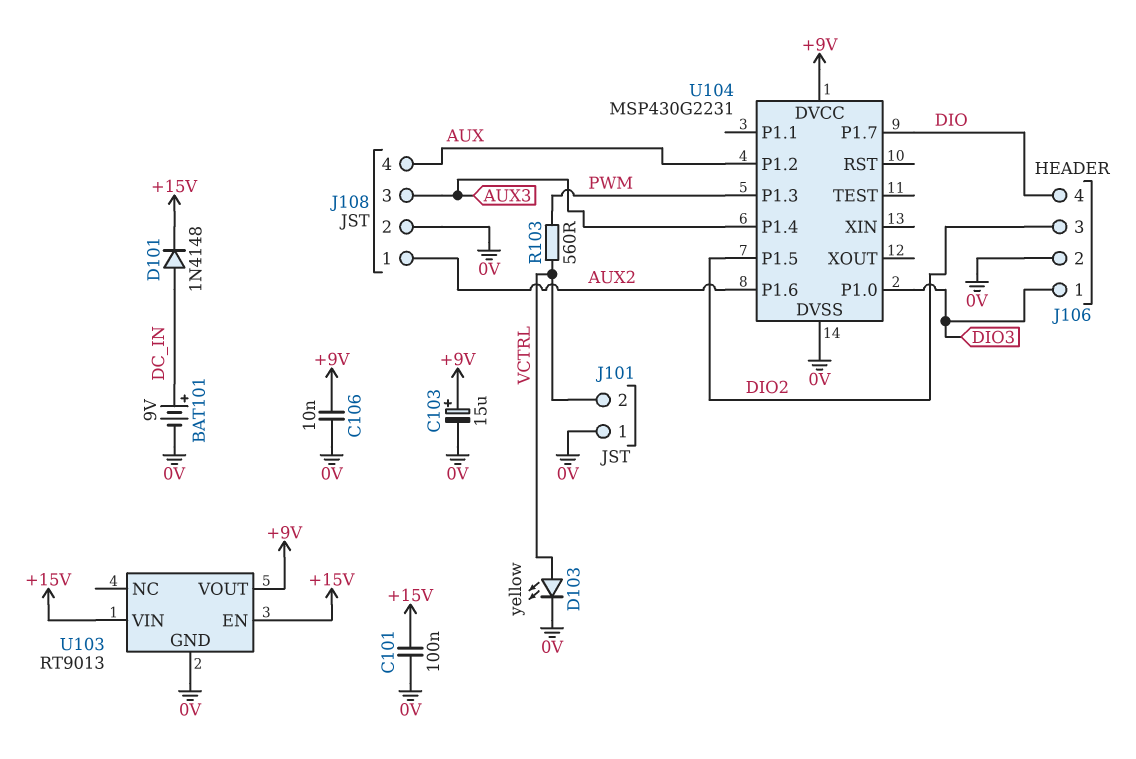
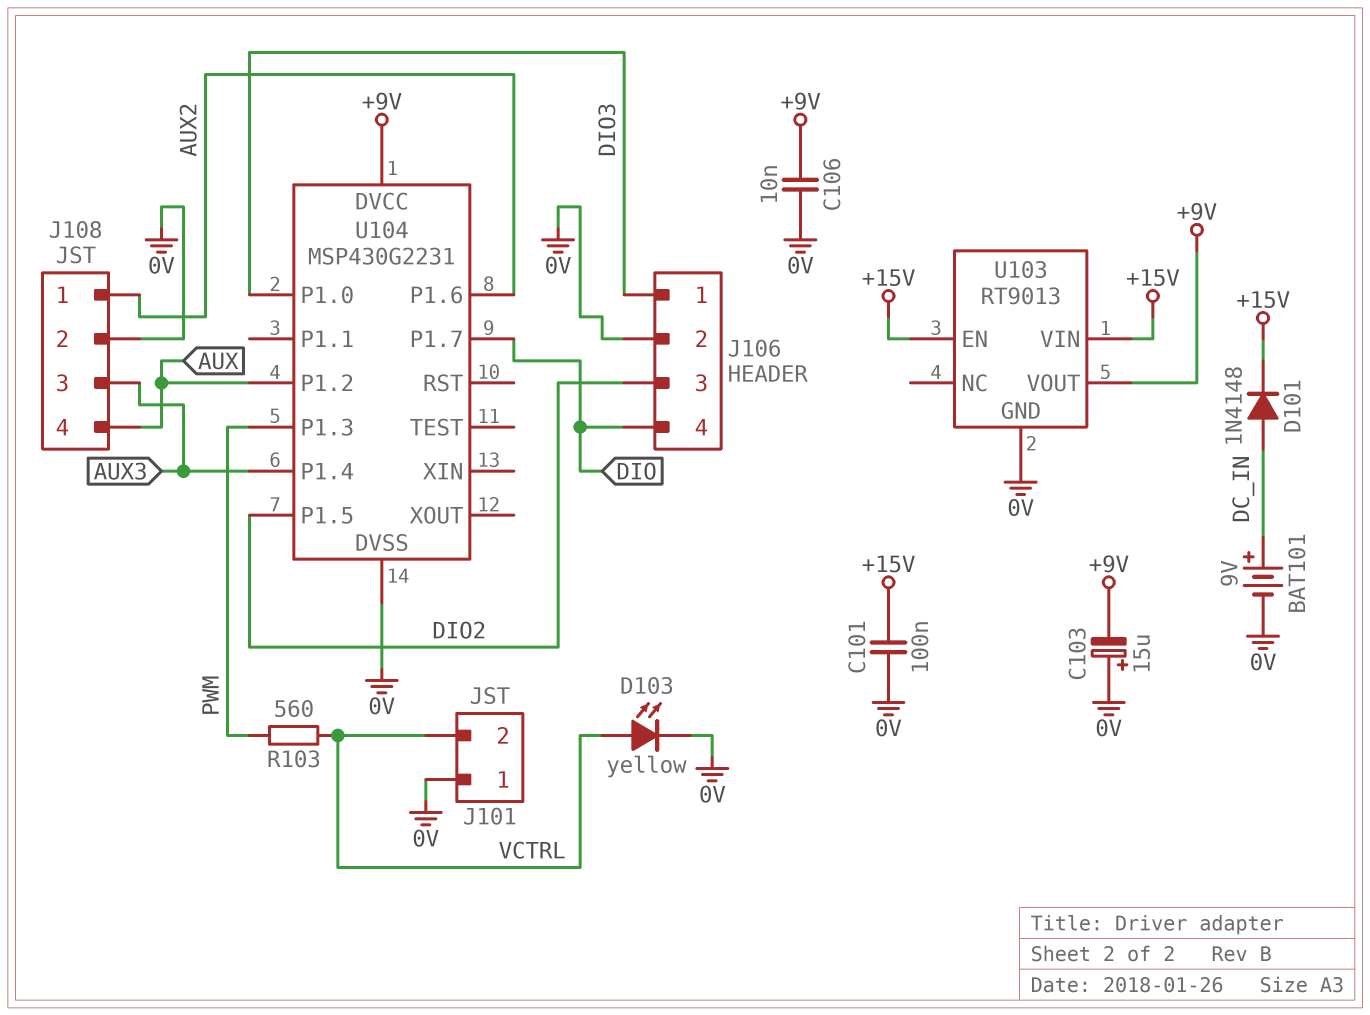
C103: 15uF (plus +9V, minus 0V) -> 15uF (plus 0V, minus +9V)

